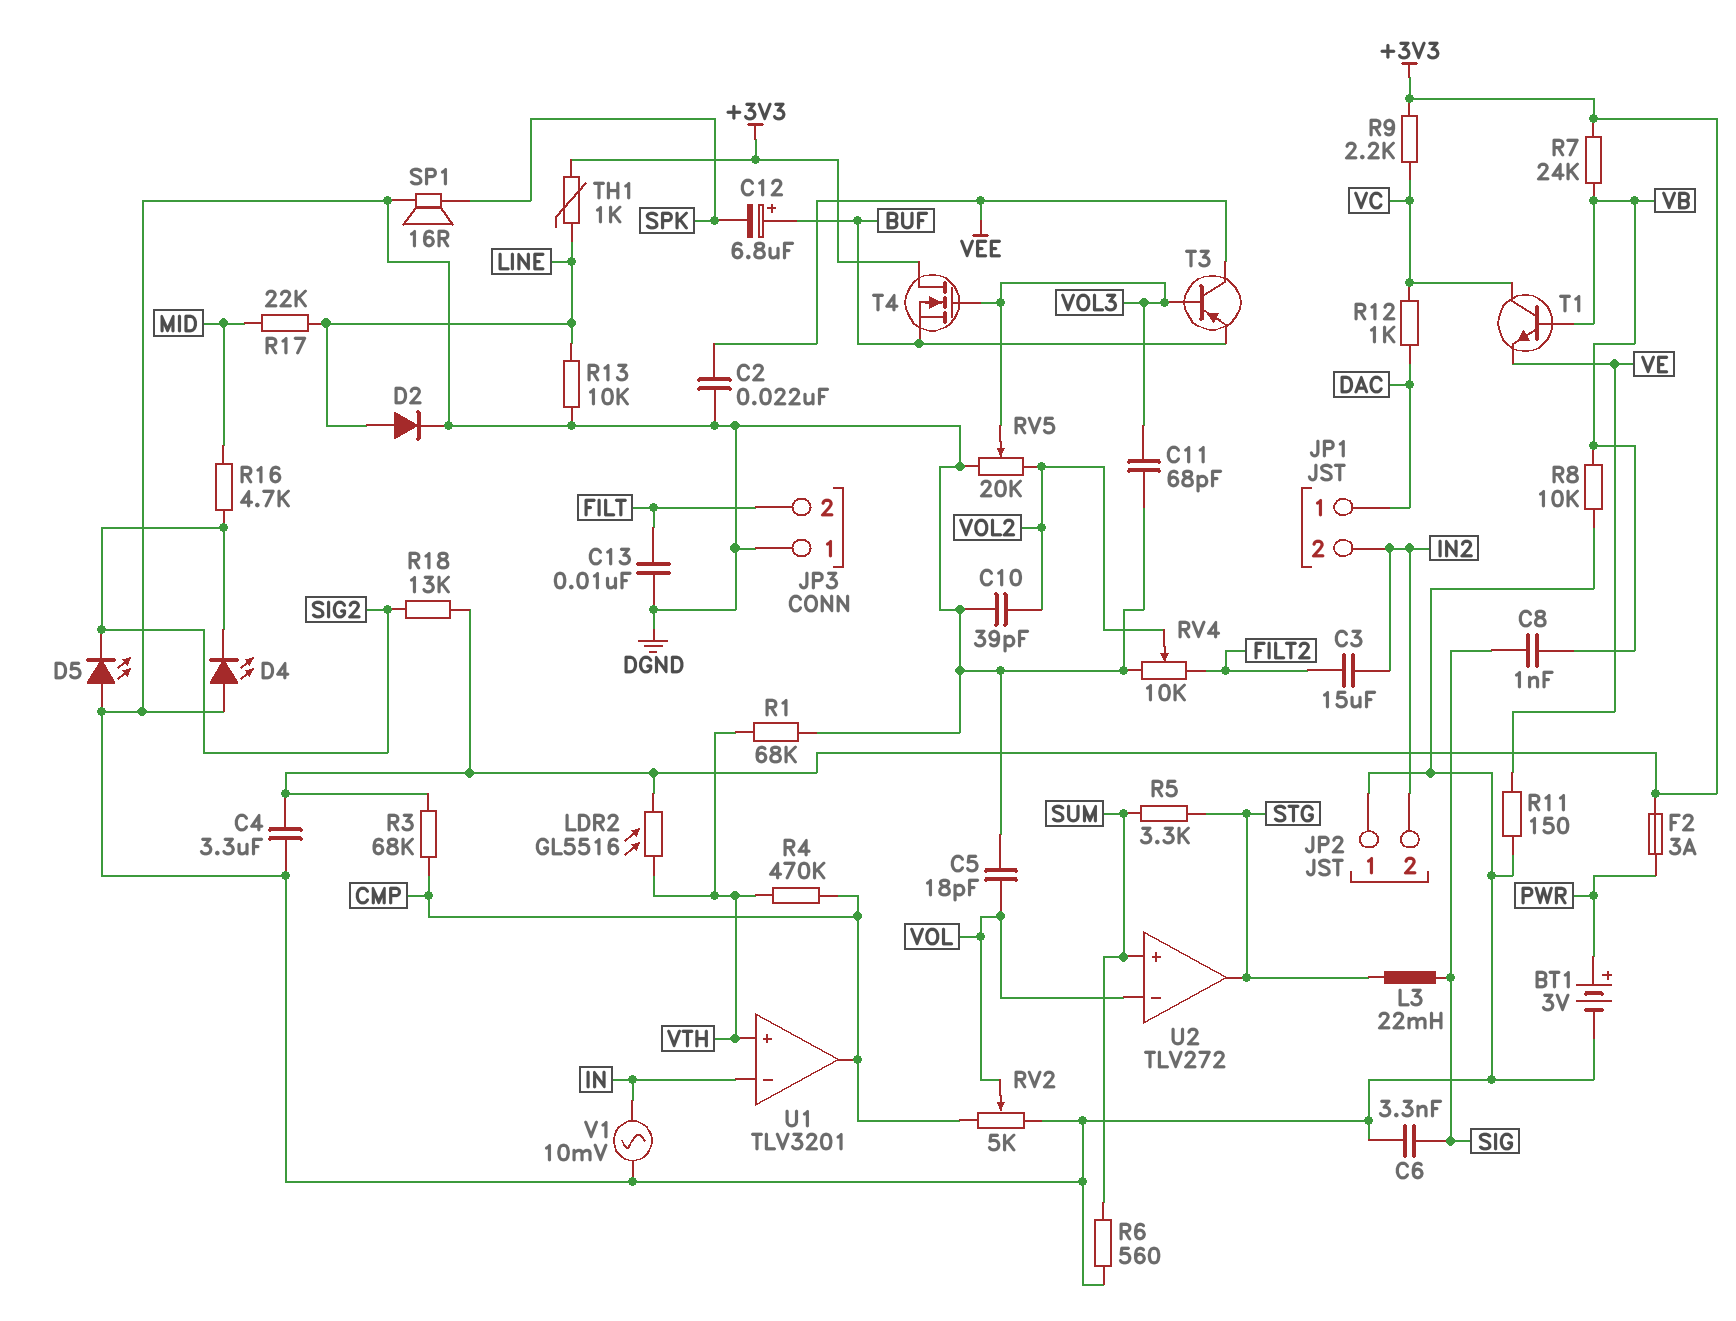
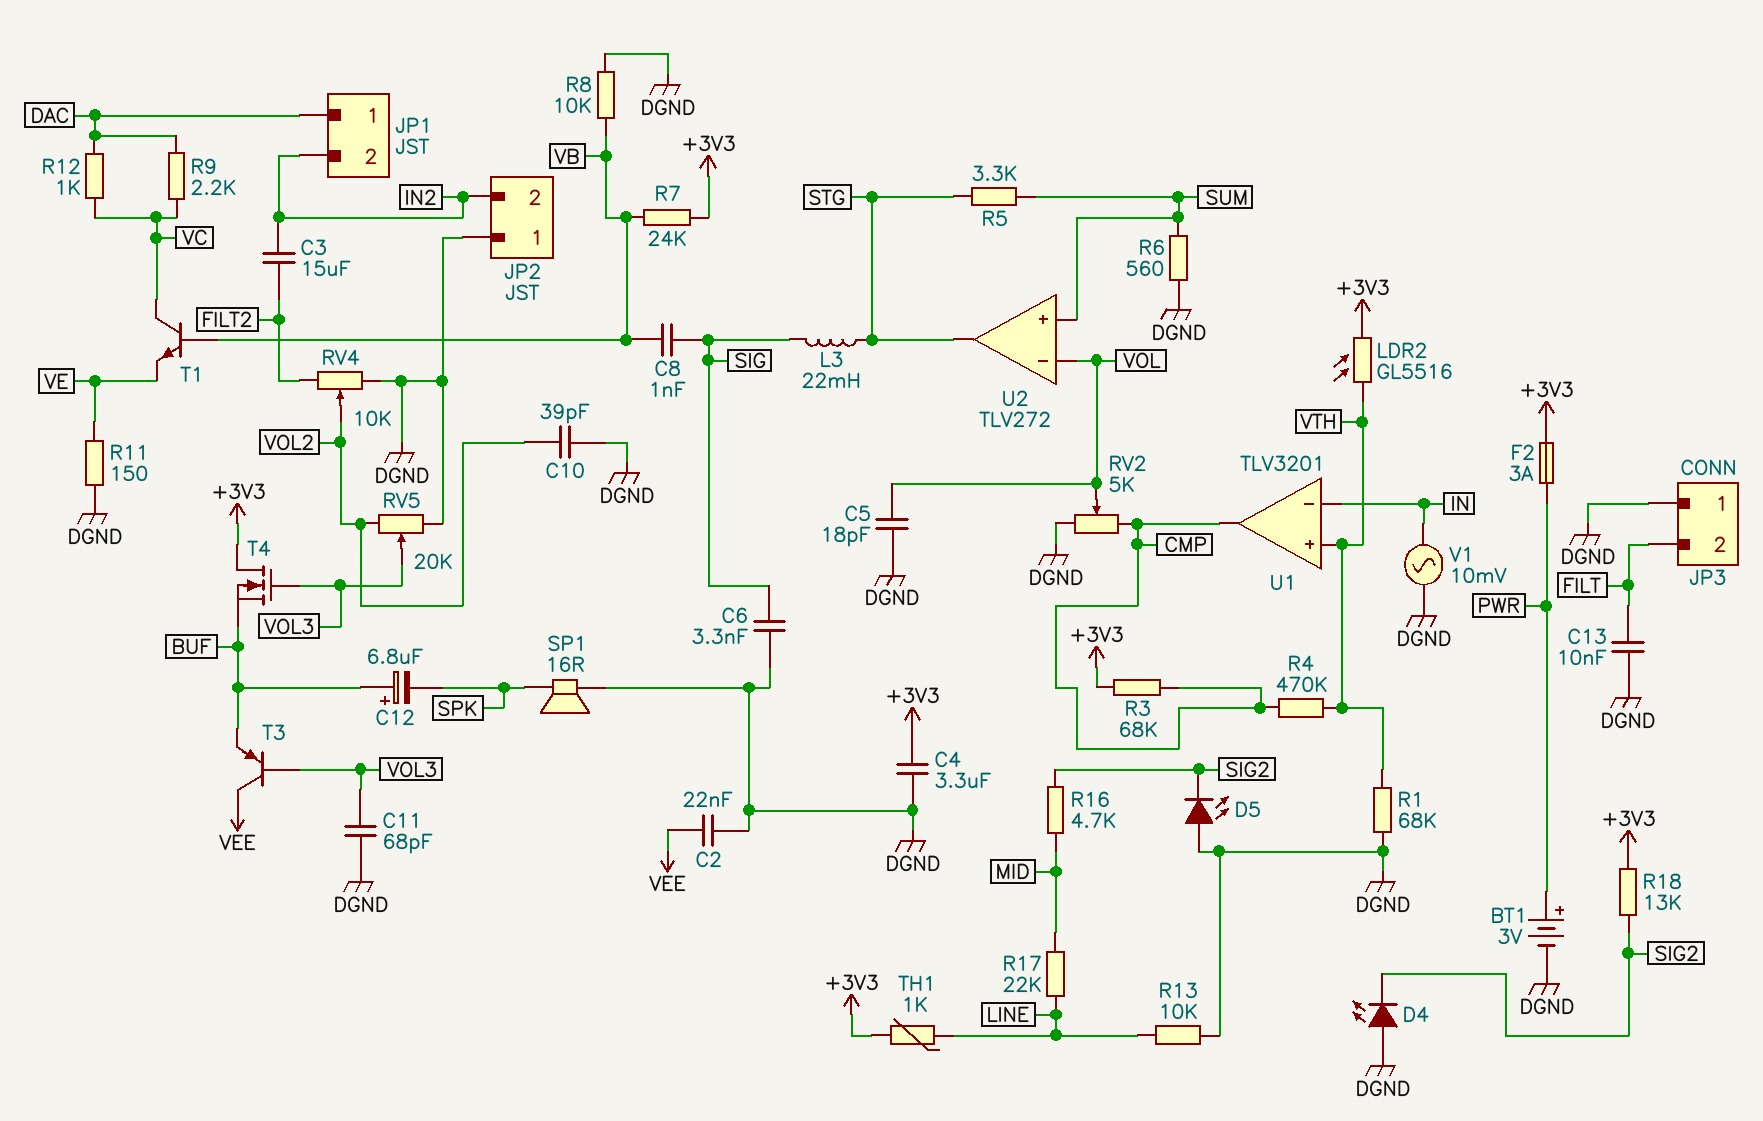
D2: diode (A LINE, K DGND) -> none
R9: 2.2k (+3V3, VC) -> 2.2k (DAC, VC)

